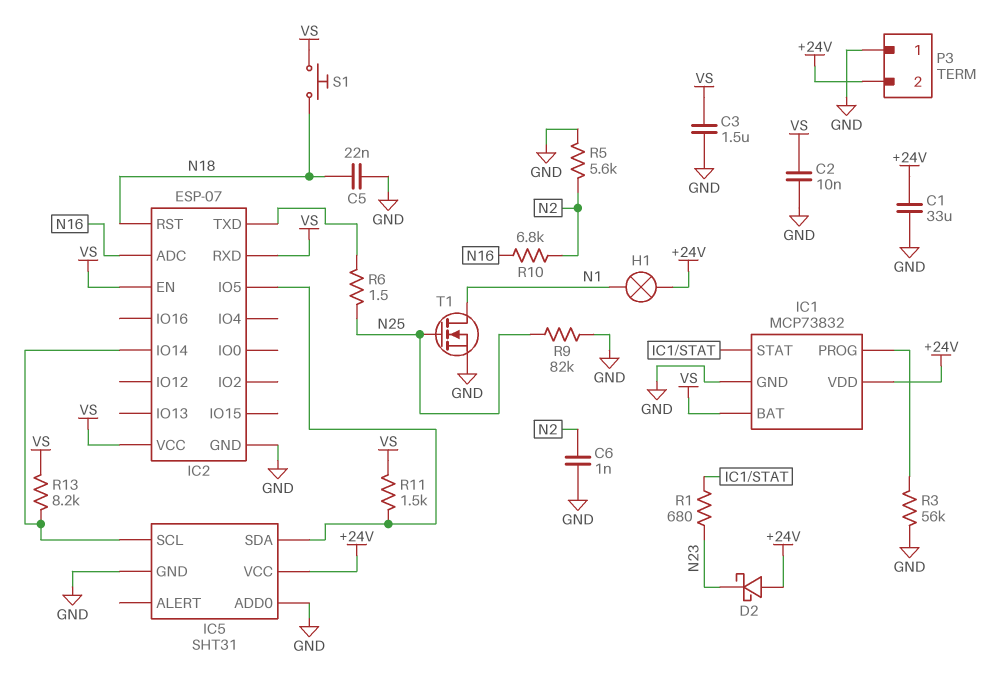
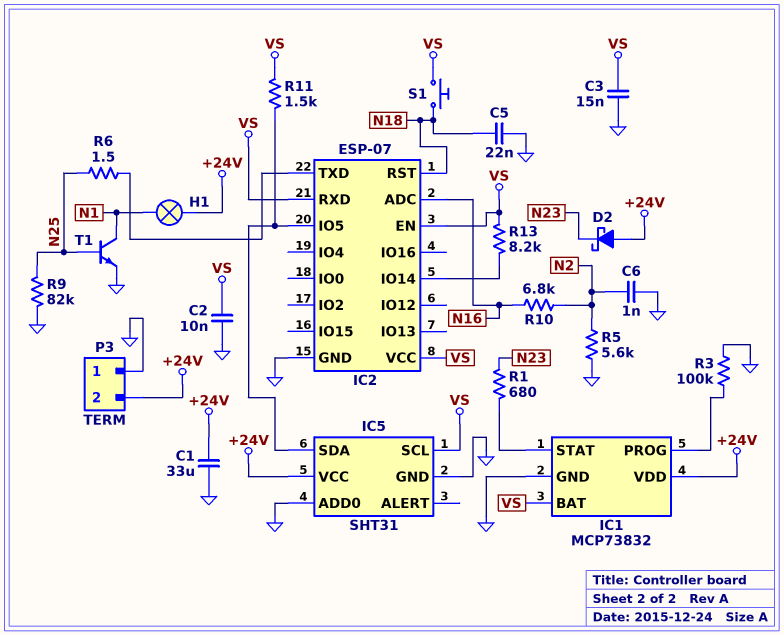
C3: 1.5uF (GND, VS) -> 15nF (GND, VS)
IC5 pin SCL: IC2/IO14 -> VS
R3: 56k (GND, IC1/PROG) -> 100k (GND, IC1/PROG)
T1: NMOS (G N25, D N1, S GND) -> NPN (B N25, C N1, E GND)

